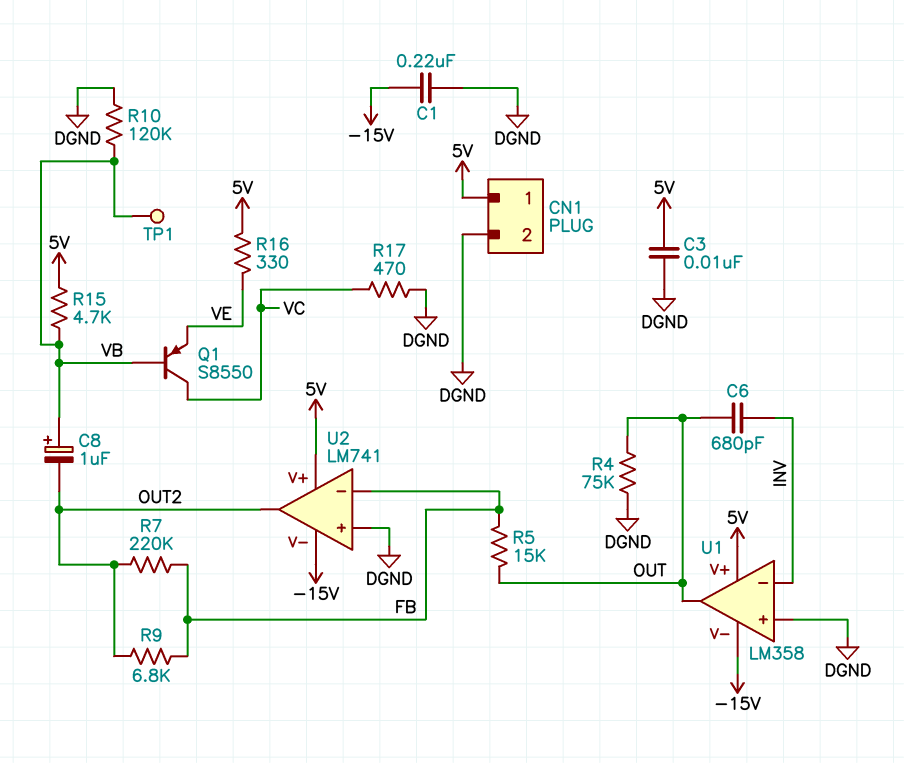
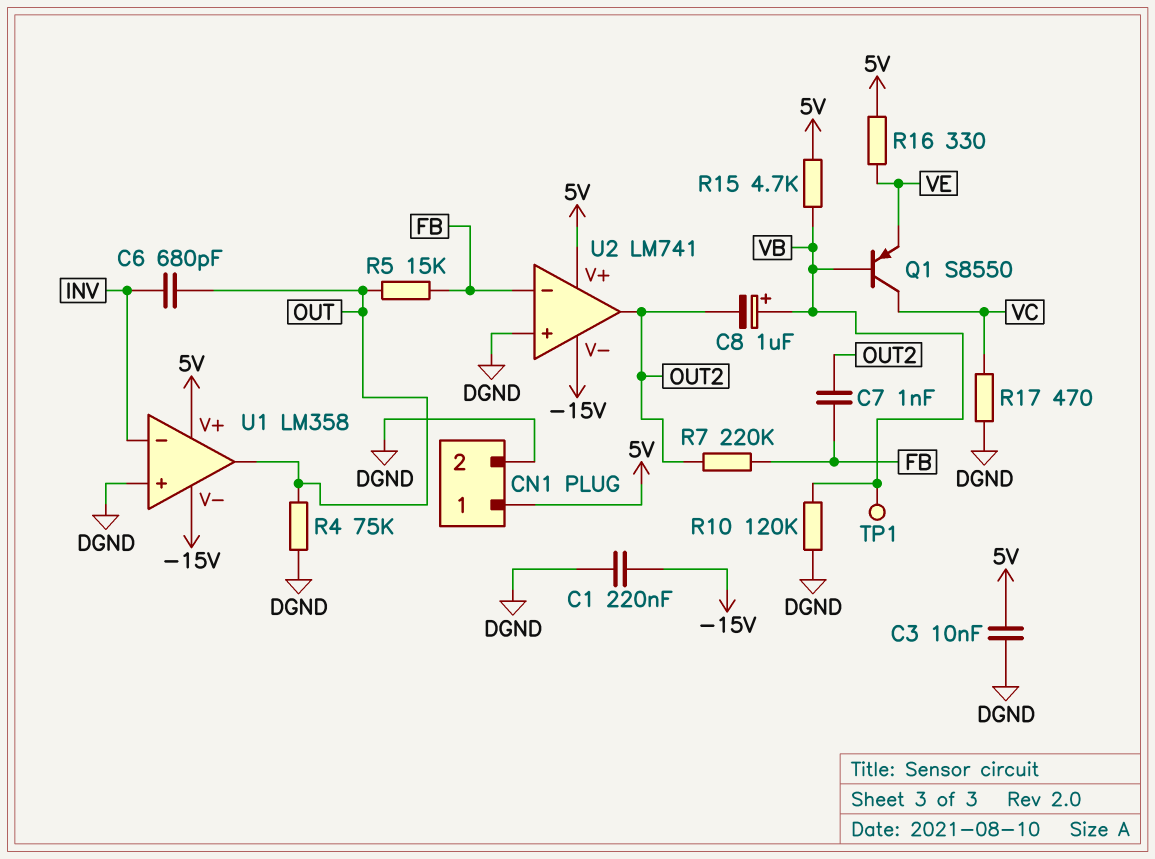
C7: none -> 1nF (FB, OUT2)
R9: 6.8k (FB, OUT2) -> none

